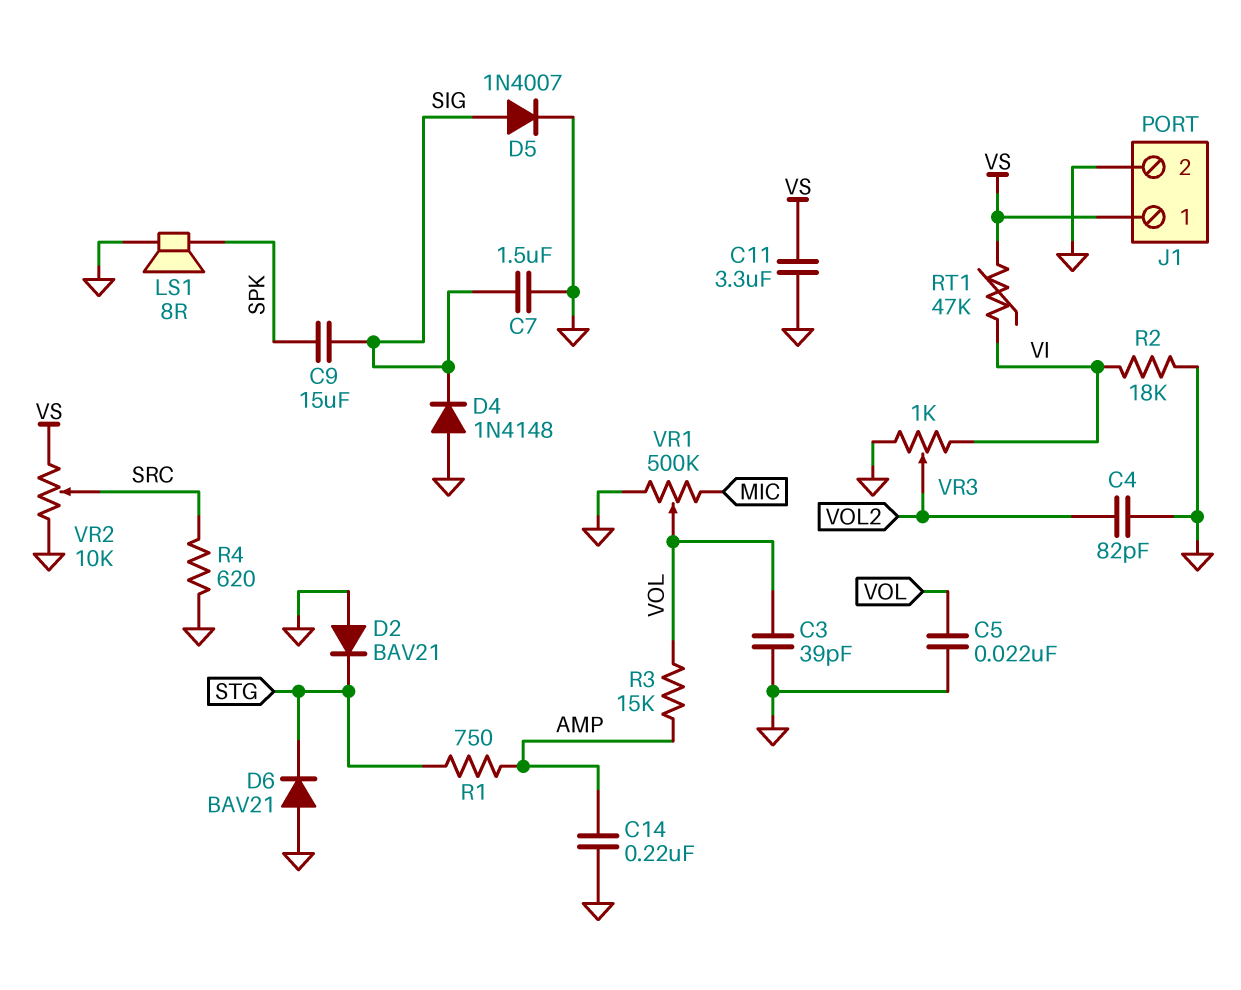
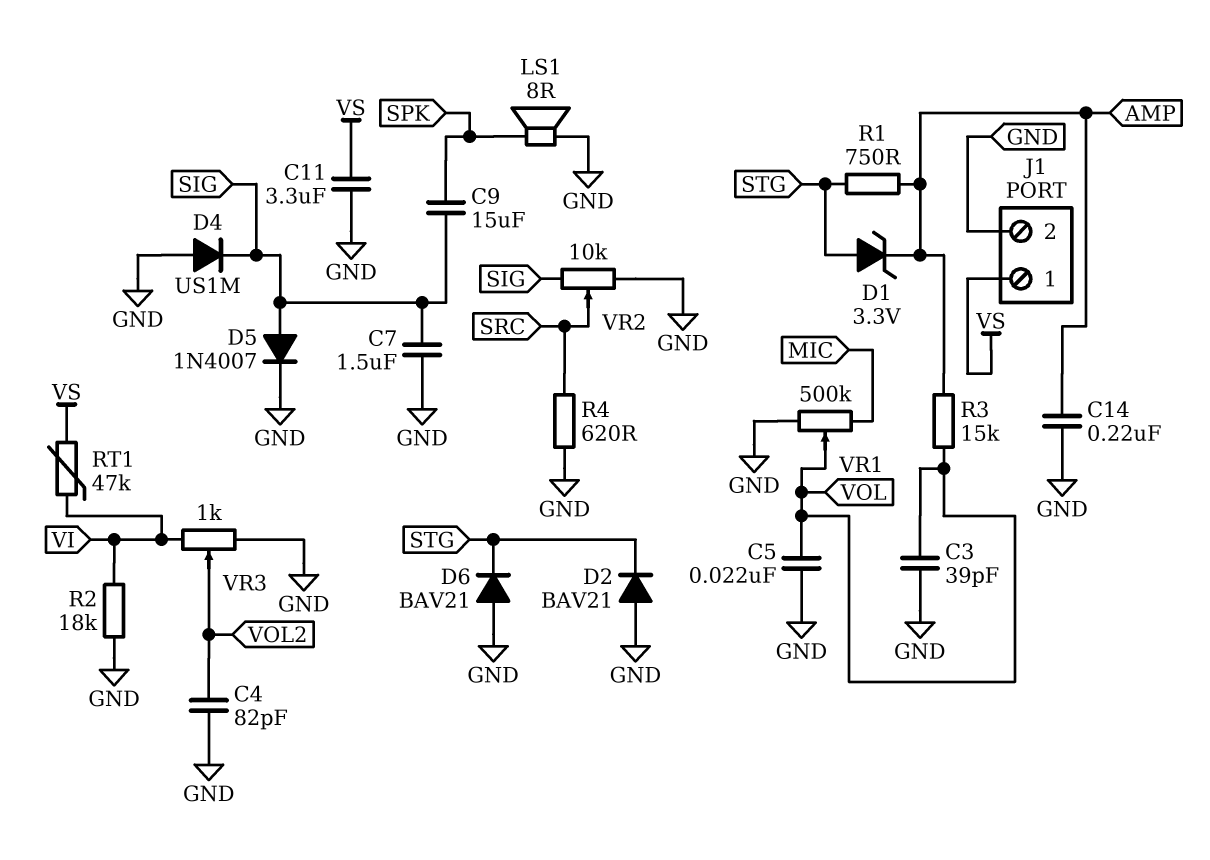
D1: none -> zener 3.3V (A STG, K AMP)
D4: diode 1N4148 (A GND, K SIG) -> diode US1M (A GND, K SIG)
VR2: 10k (GND, VS, wiper SRC) -> 10k (GND, SIG, wiper SRC)

